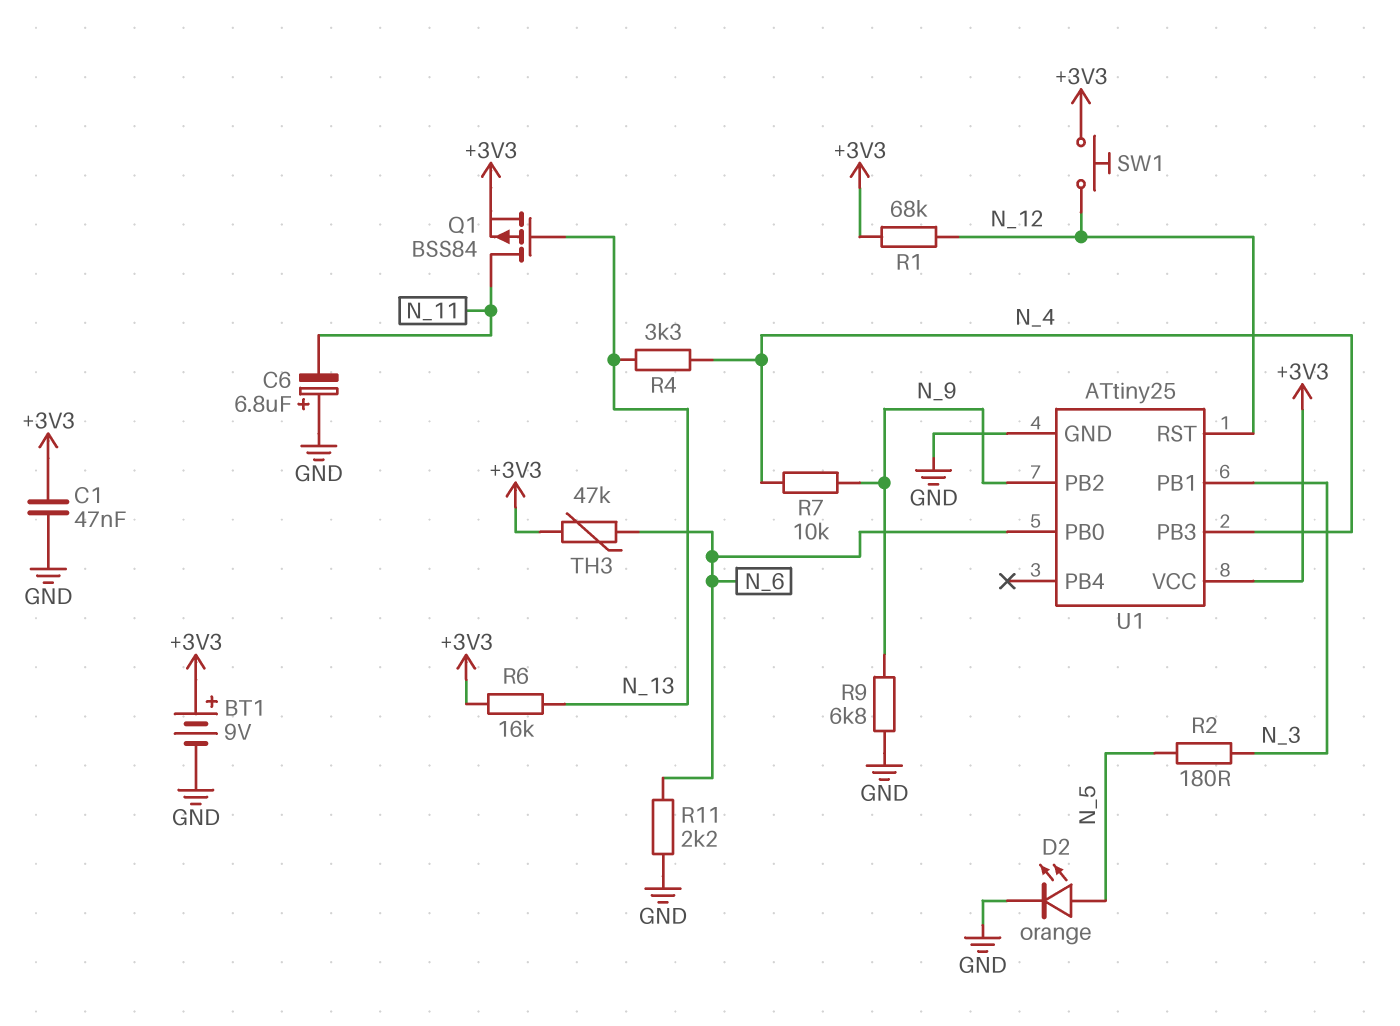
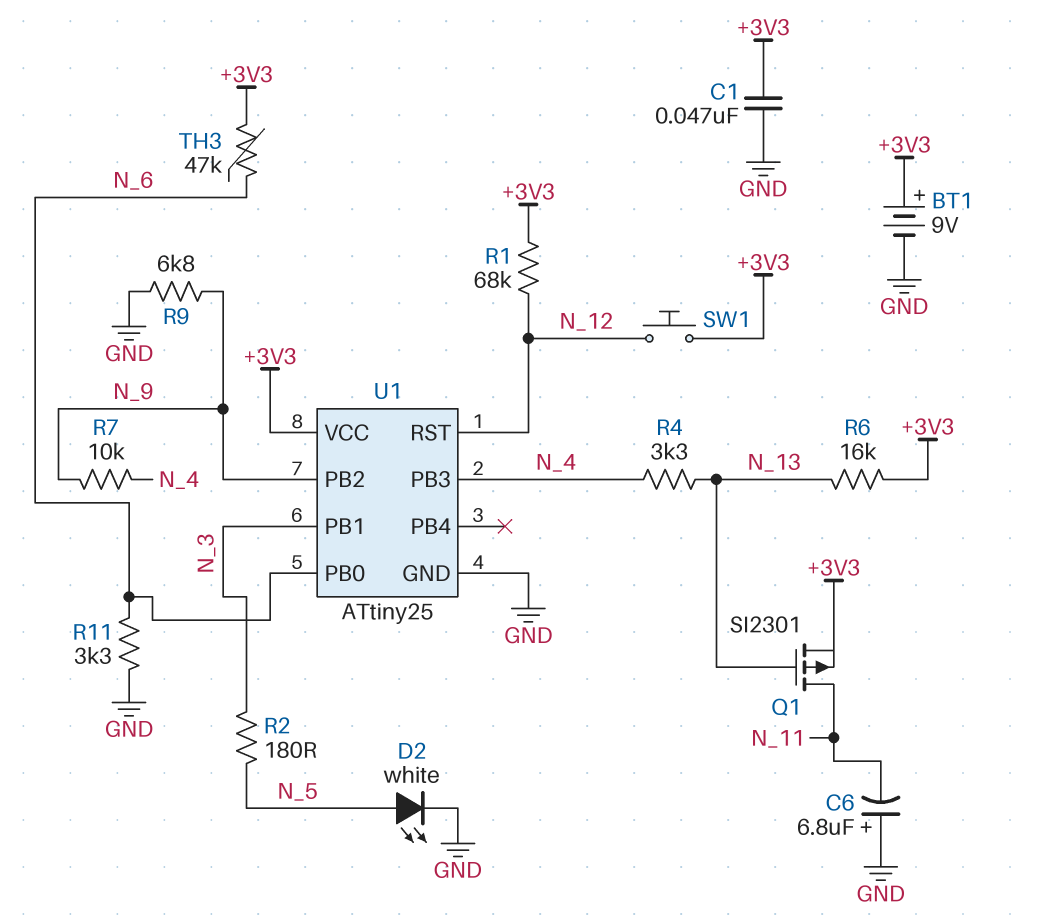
D2: LED orange (A N_5, K GND) -> LED white (A N_5, K GND)
Q1: PMOS BSS84 (G N_13, D N_11, S +3V3) -> PMOS SI2301 (G N_13, D N_11, S +3V3)
R11: 2.2k (GND, N_6) -> 3.3k (GND, N_6)

